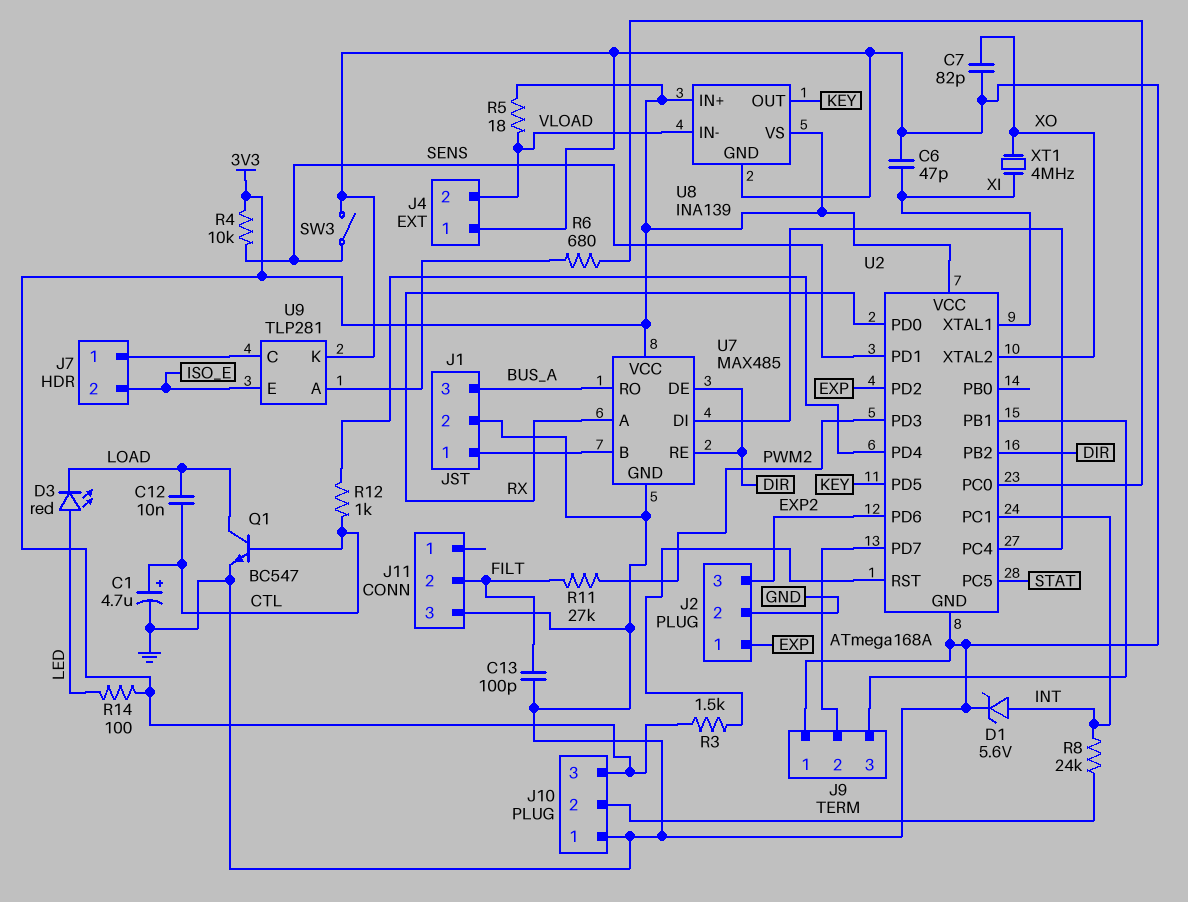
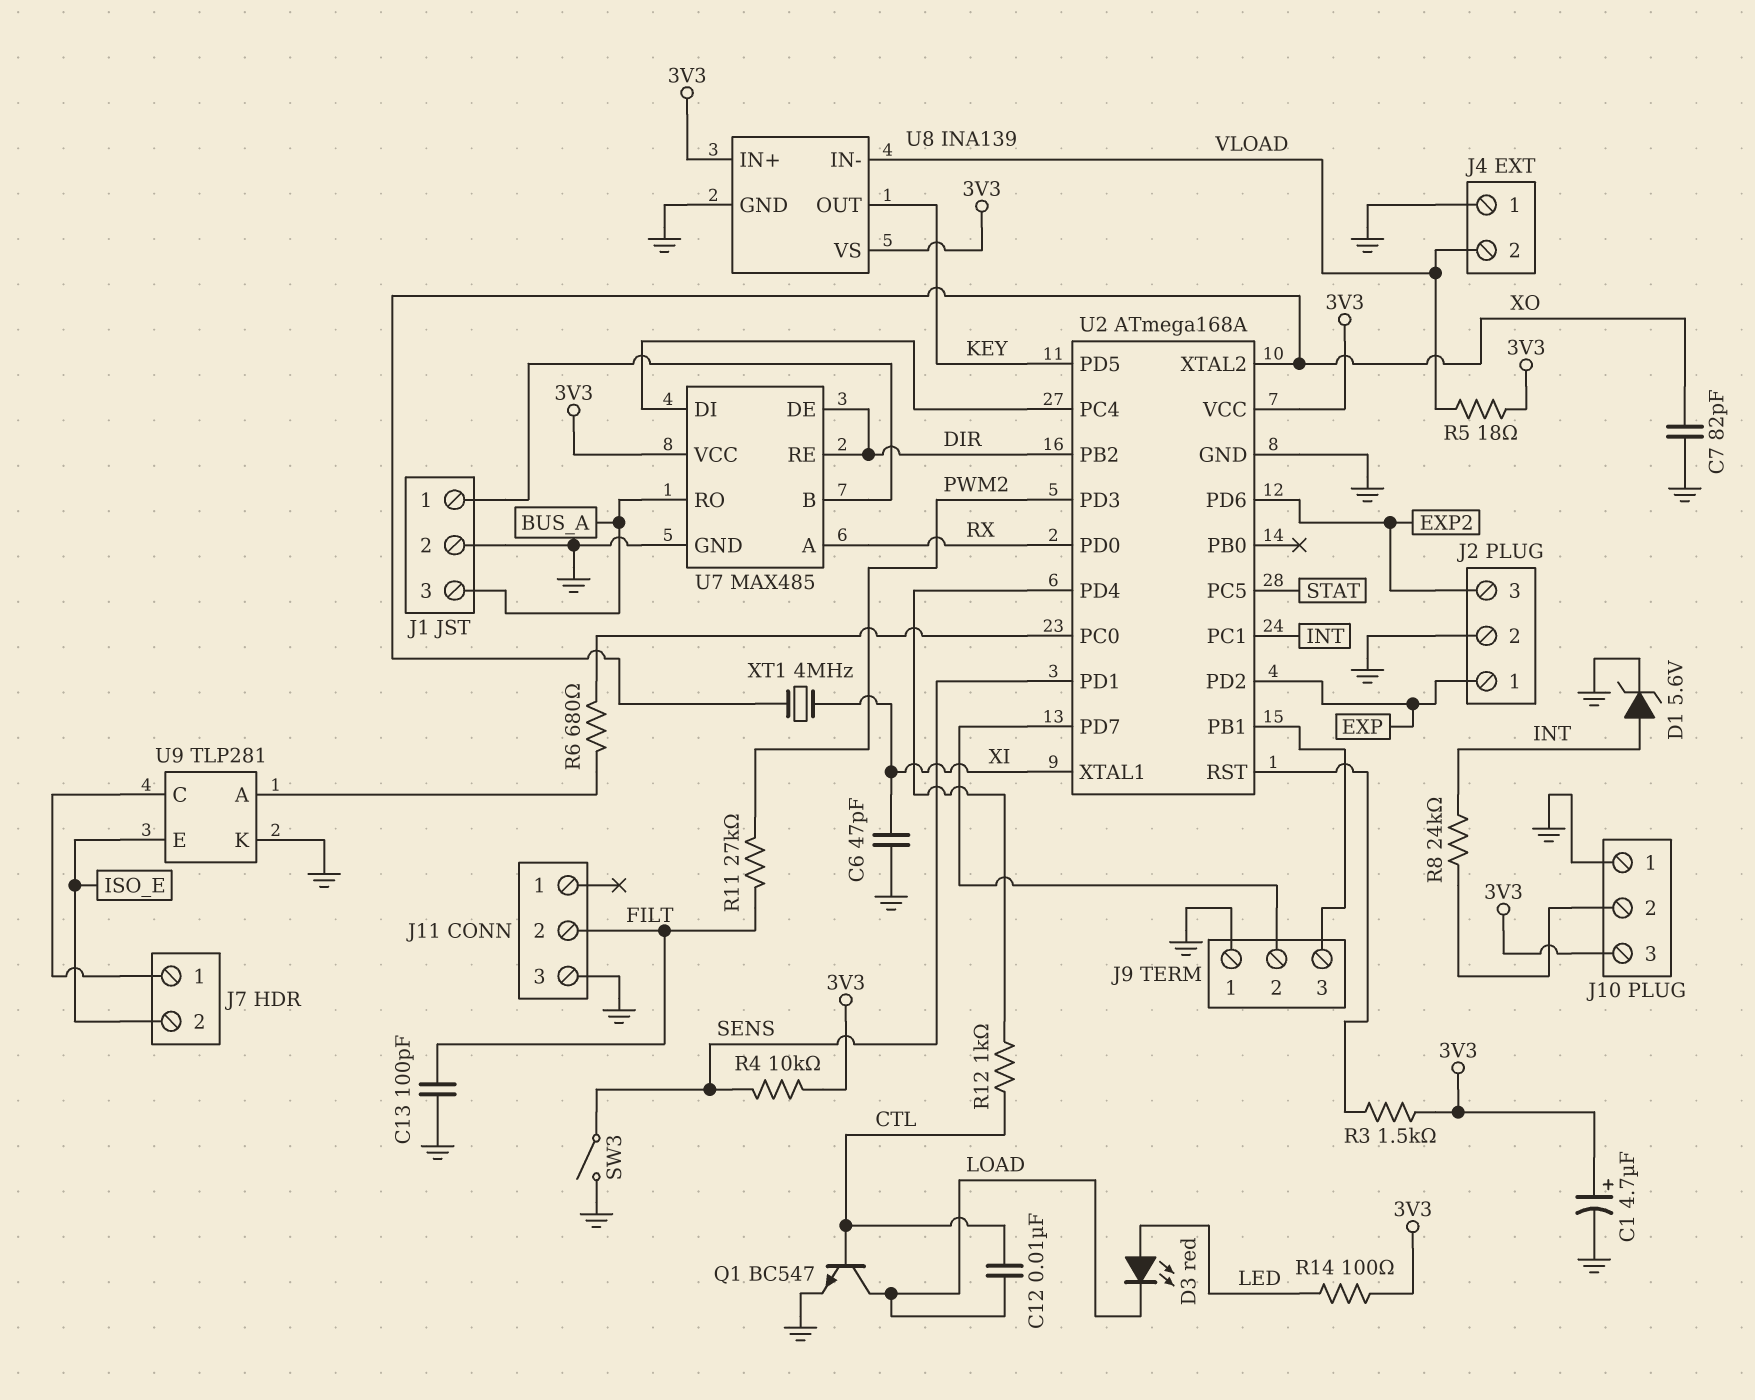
C1: 4.7uF (plus CTL, minus GND) -> 4.7uF (plus 3V3, minus GND)

